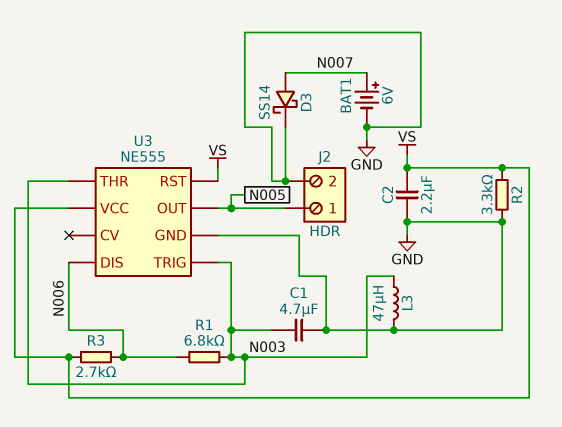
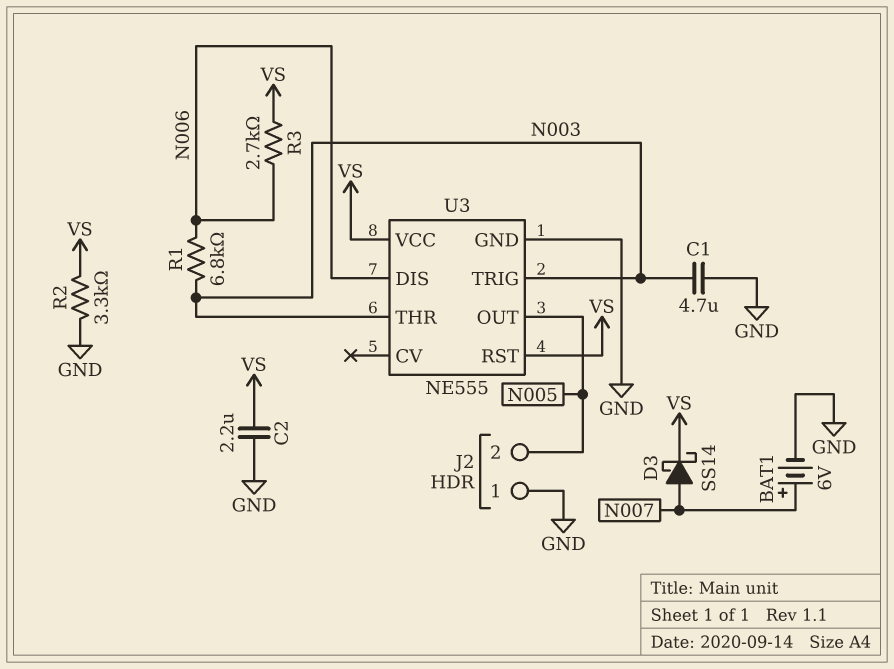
D3: schottky SS14 (A N007, K GND) -> schottky SS14 (A N007, K VS)
J2 pin 1: N005 -> GND
J2 pin 2: GND -> N005
L3: 47uH (GND, N003) -> none

